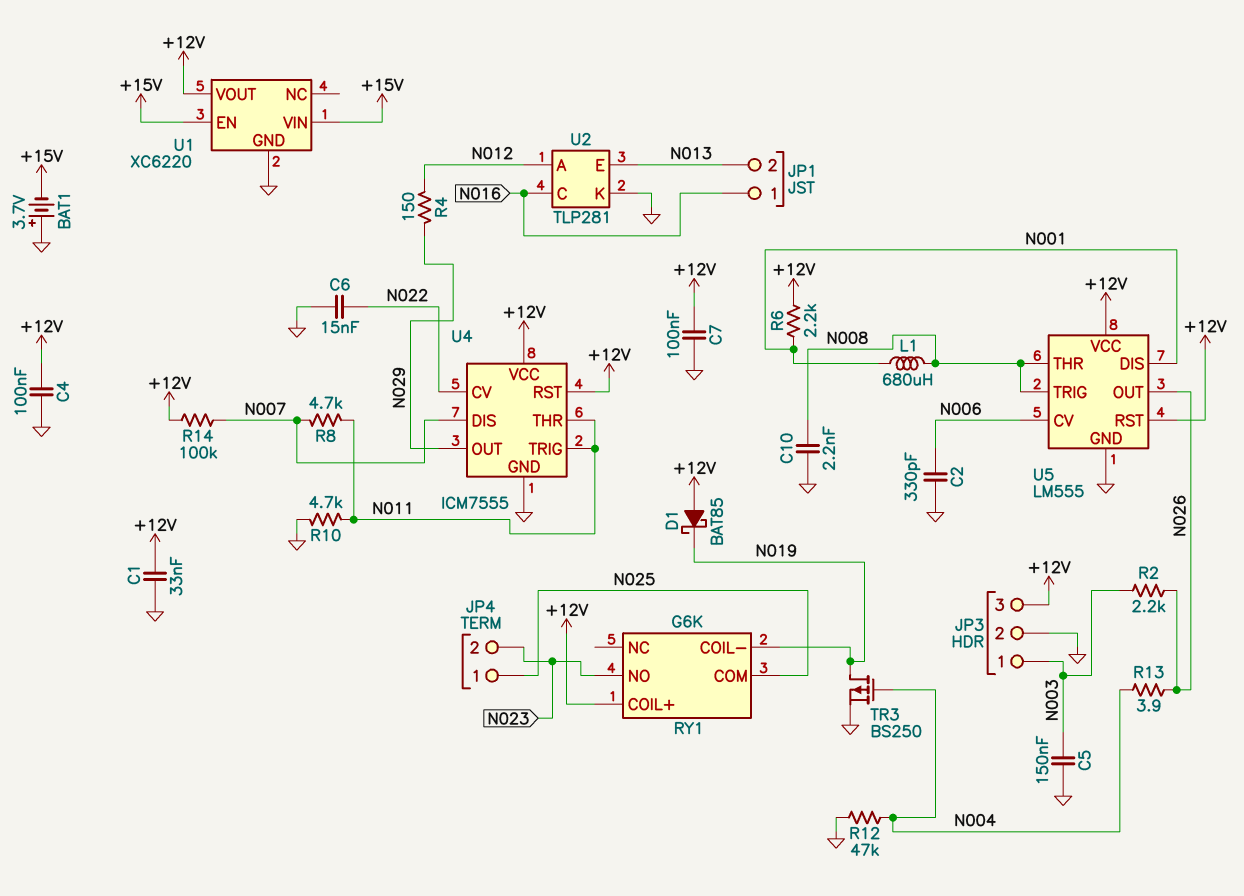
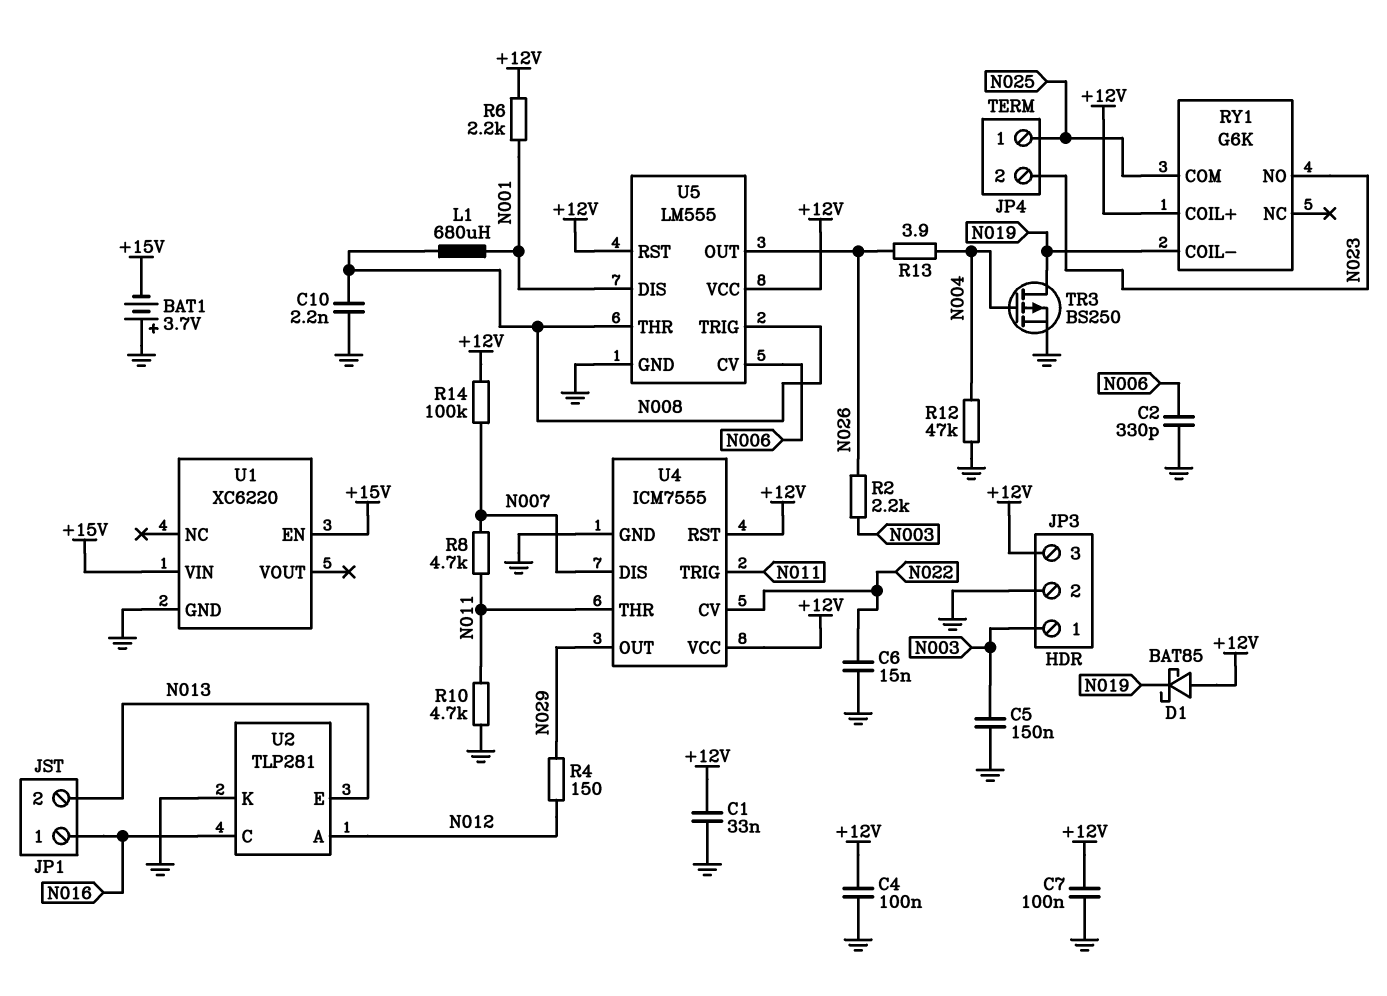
U1 pin VOUT: +12V -> none

